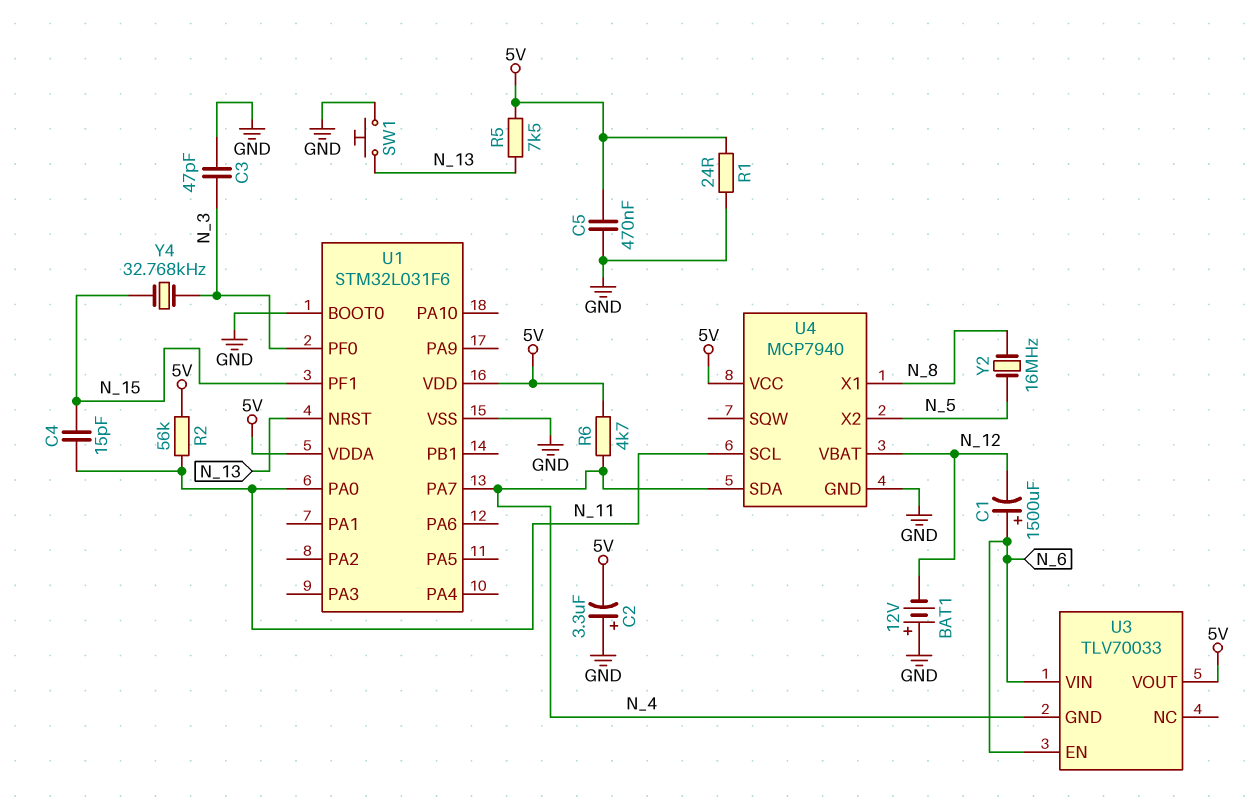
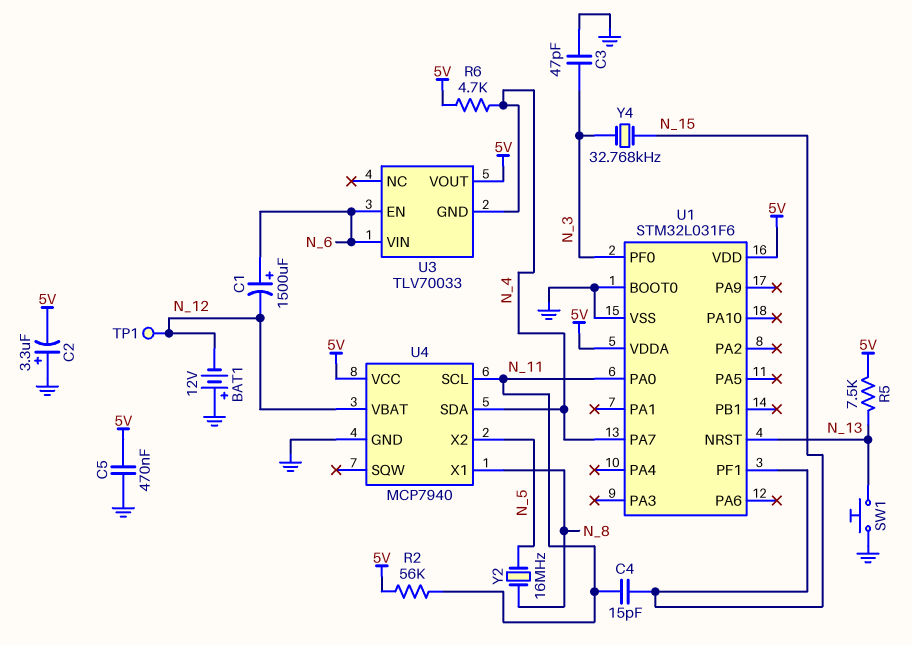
R1: 24 (5V, GND) -> none
TP1: none -> test point (N_12)

